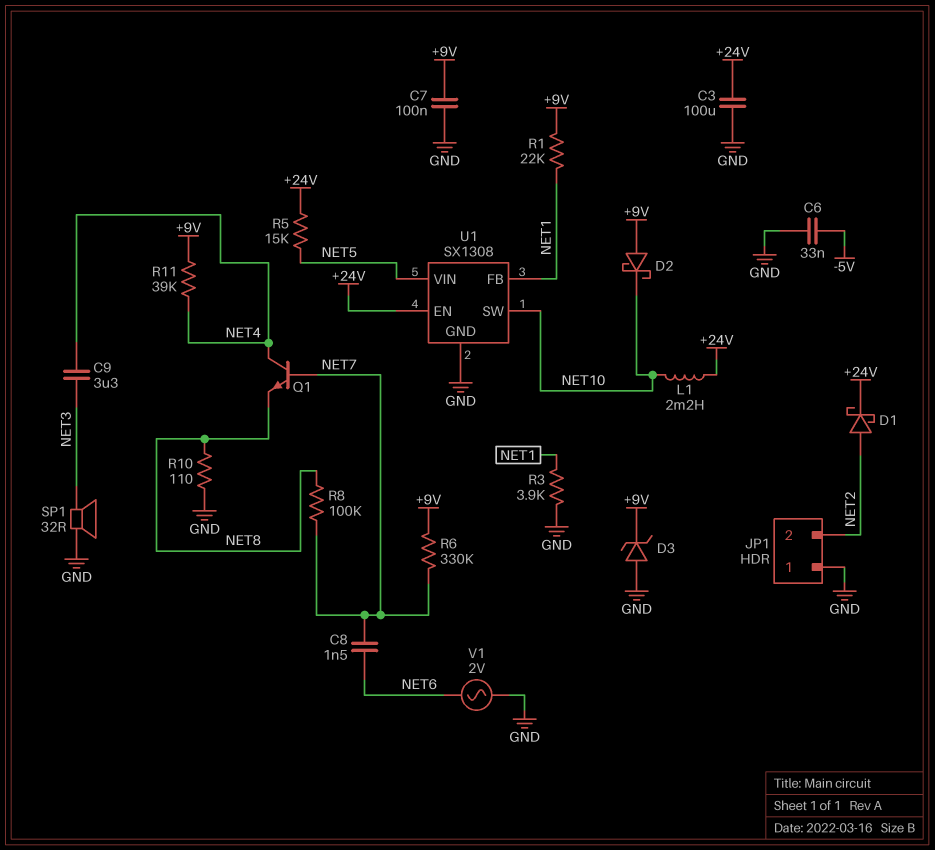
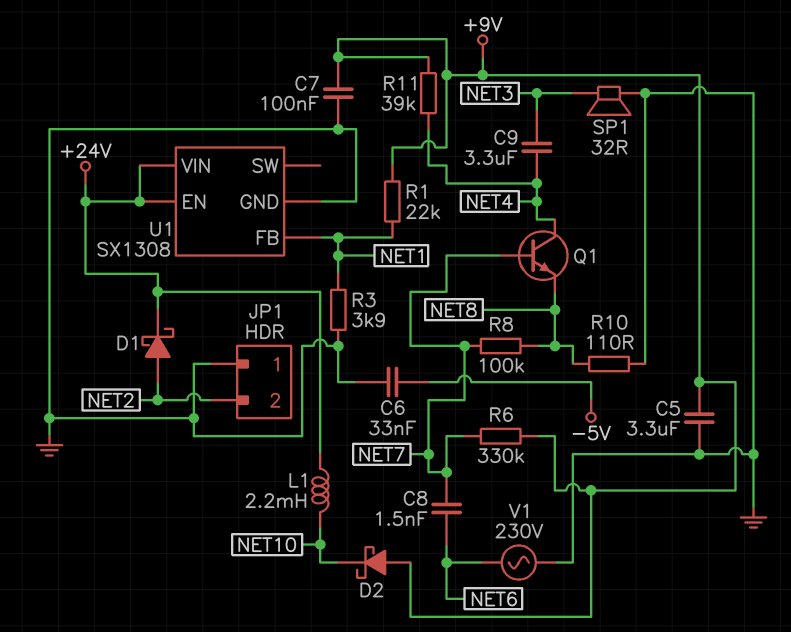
C3: 100uF (+24V, GND) -> none
C5: none -> 3.3uF (+9V, GND)
D3: zener (A GND, K +9V) -> none
R5: 15k (+24V, NET5) -> none
U1 pin SW: NET10 -> none
U1 pin VIN: NET5 -> +24V
V1: AC 2V (GND, NET6) -> AC 230V (GND, NET6)

